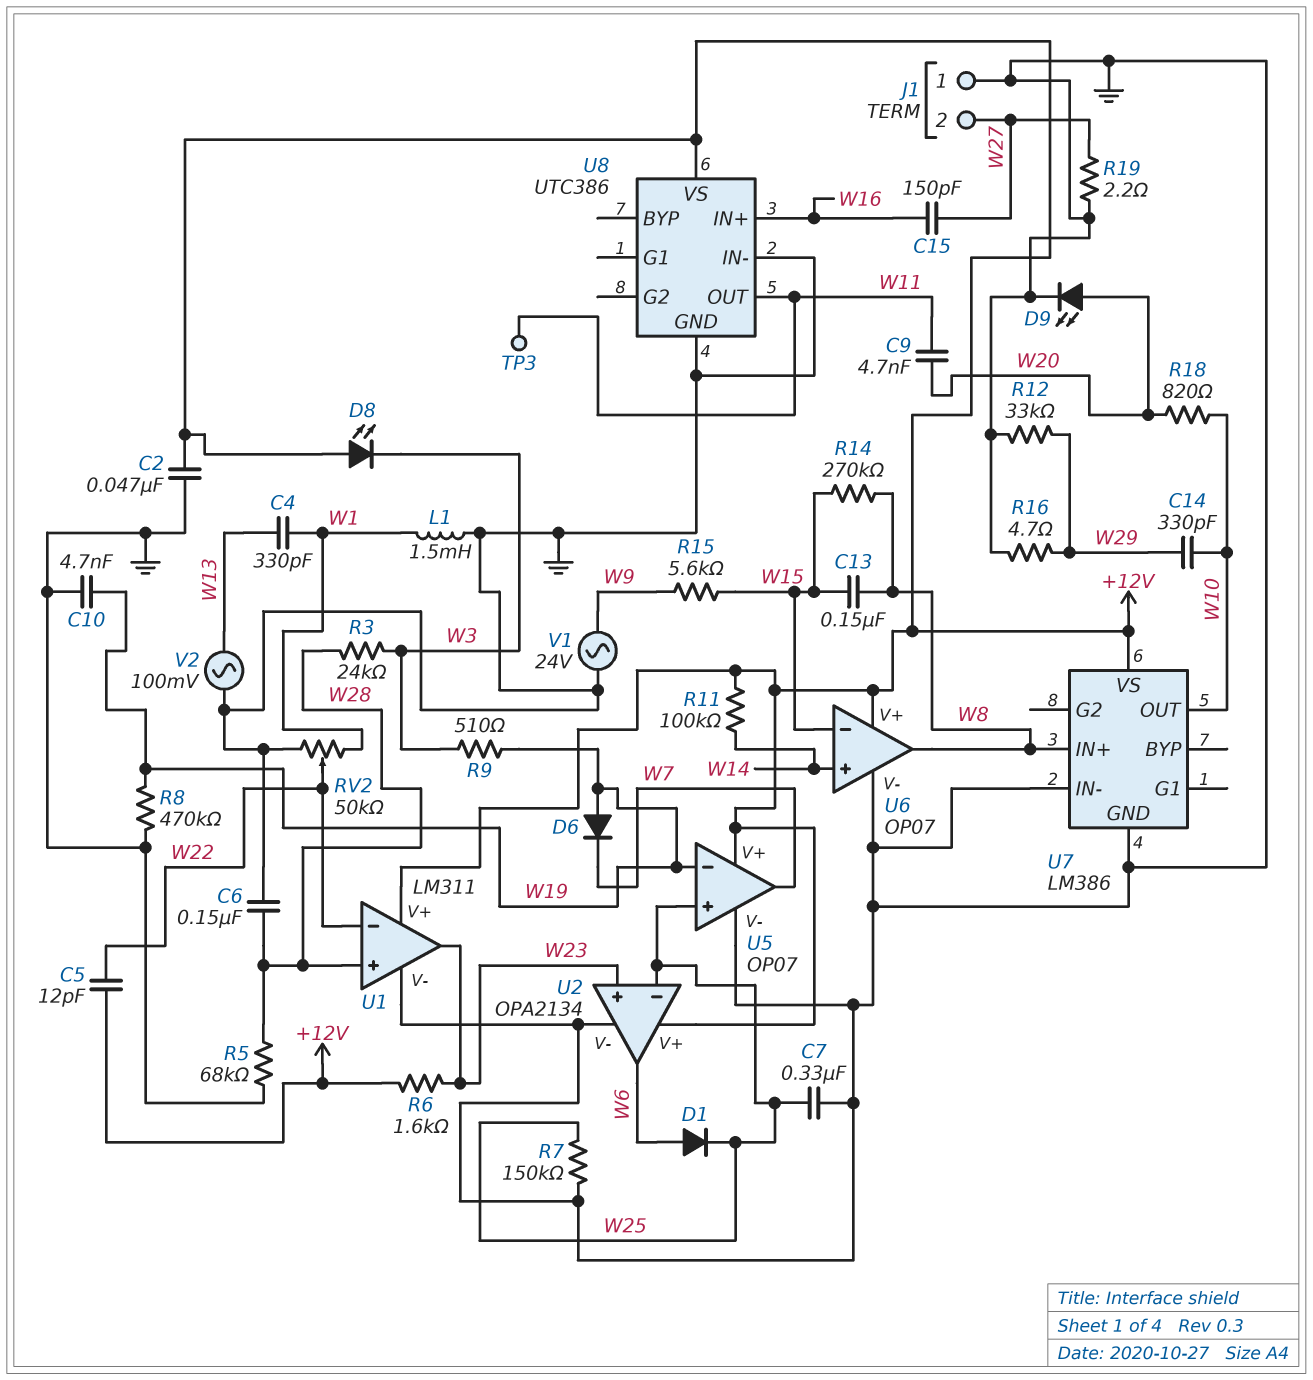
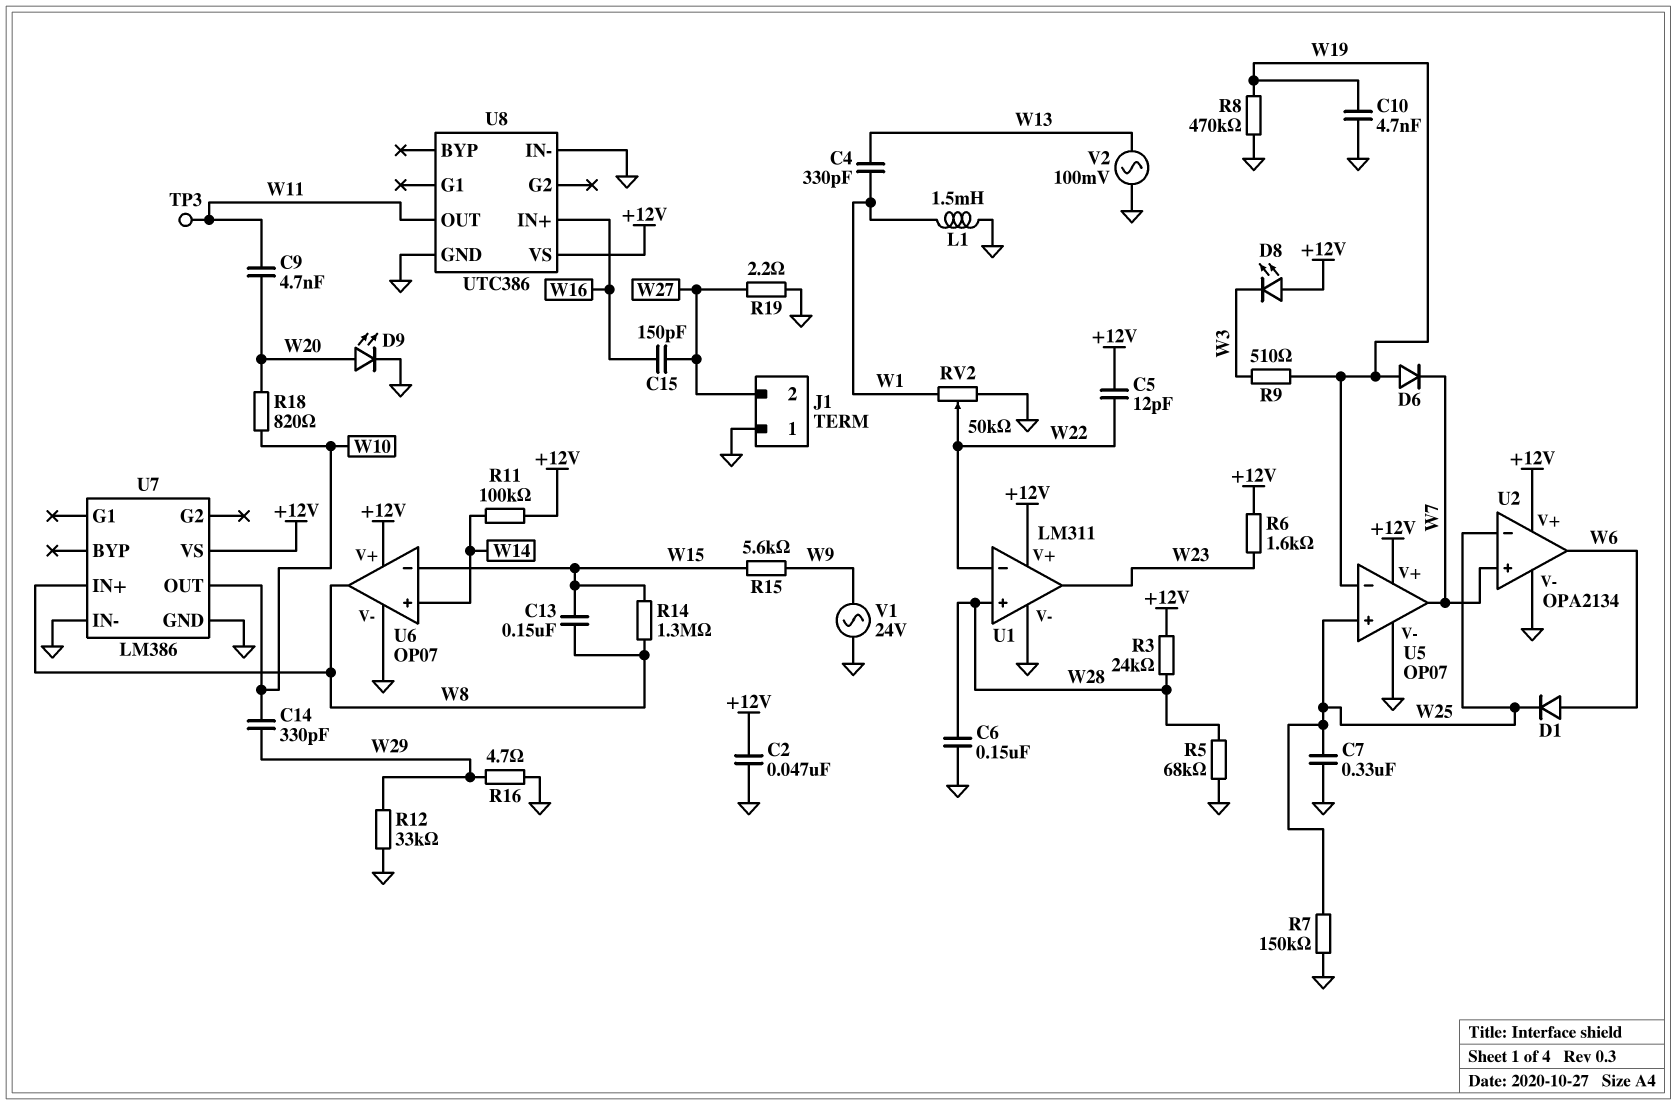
R3: 24k (W3, W28) -> 24k (+12V, W28)
R14: 270k (W8, W15) -> 1.3M (W8, W15)
U2 pin in+: W23 -> W7

